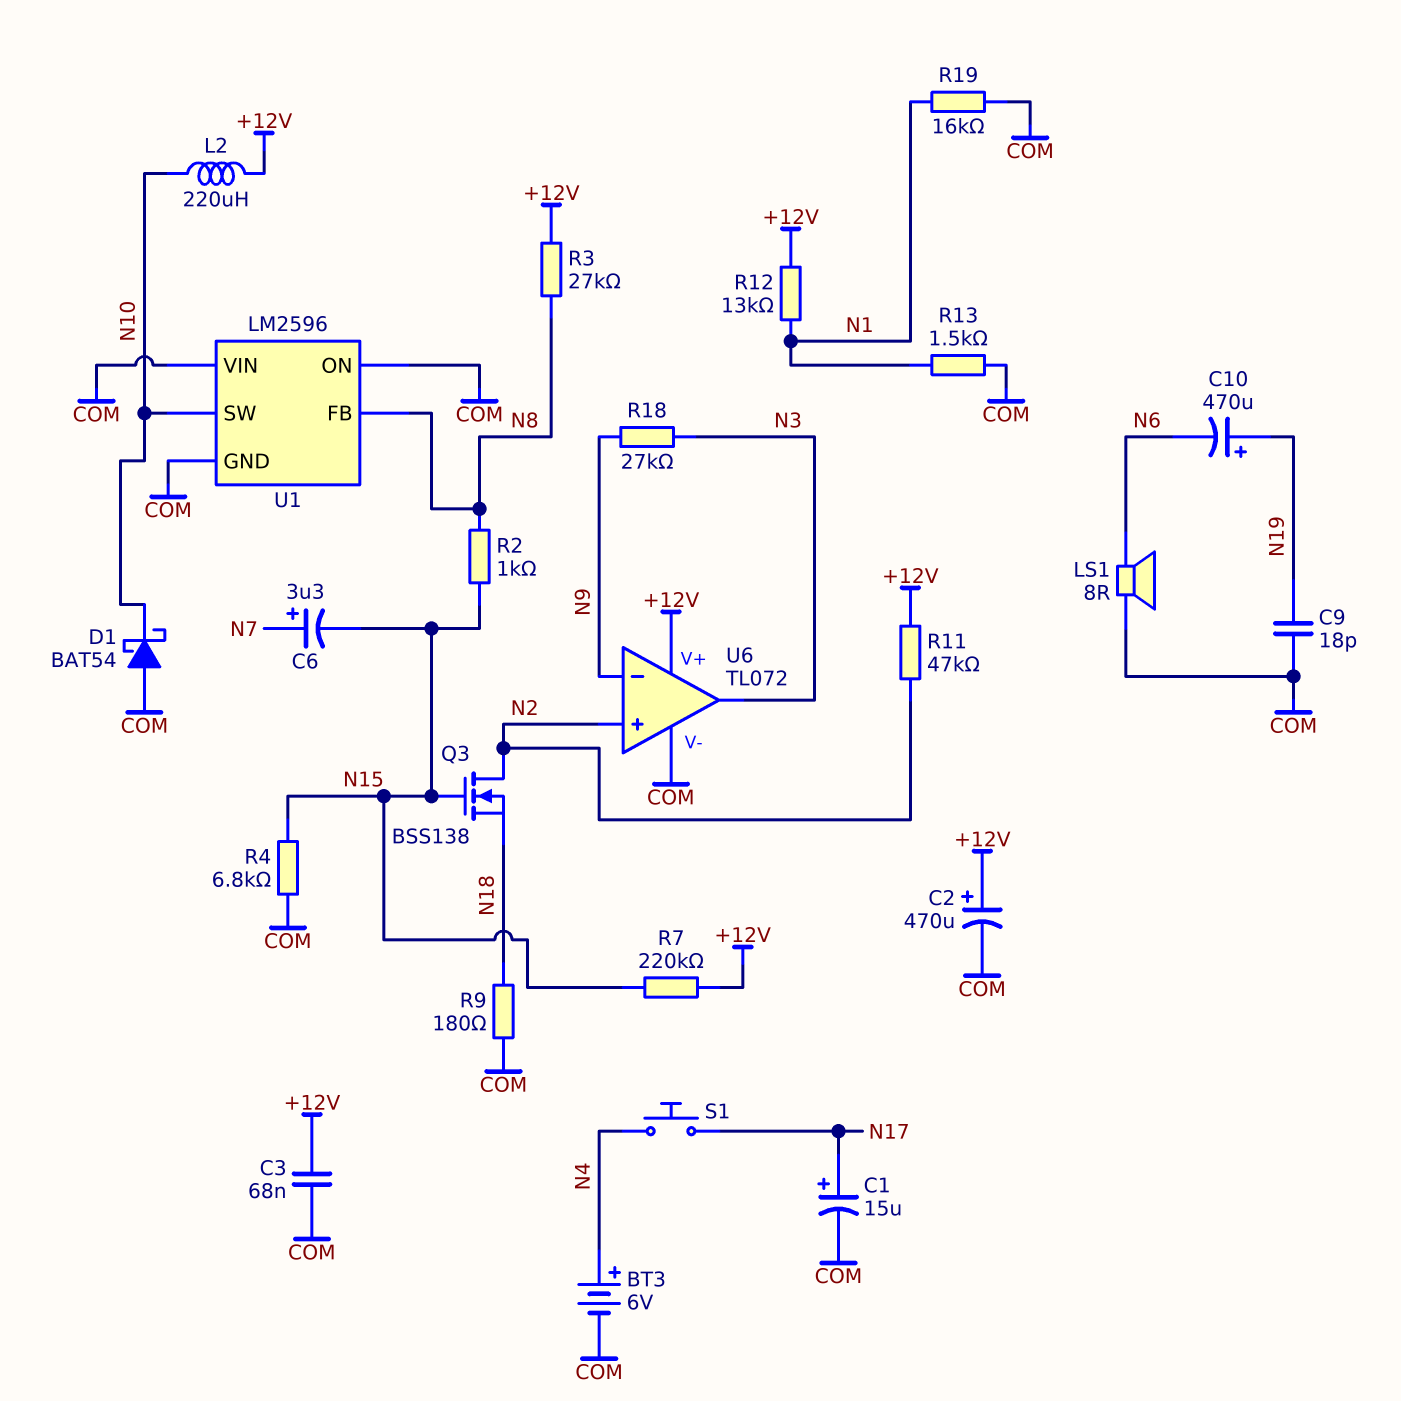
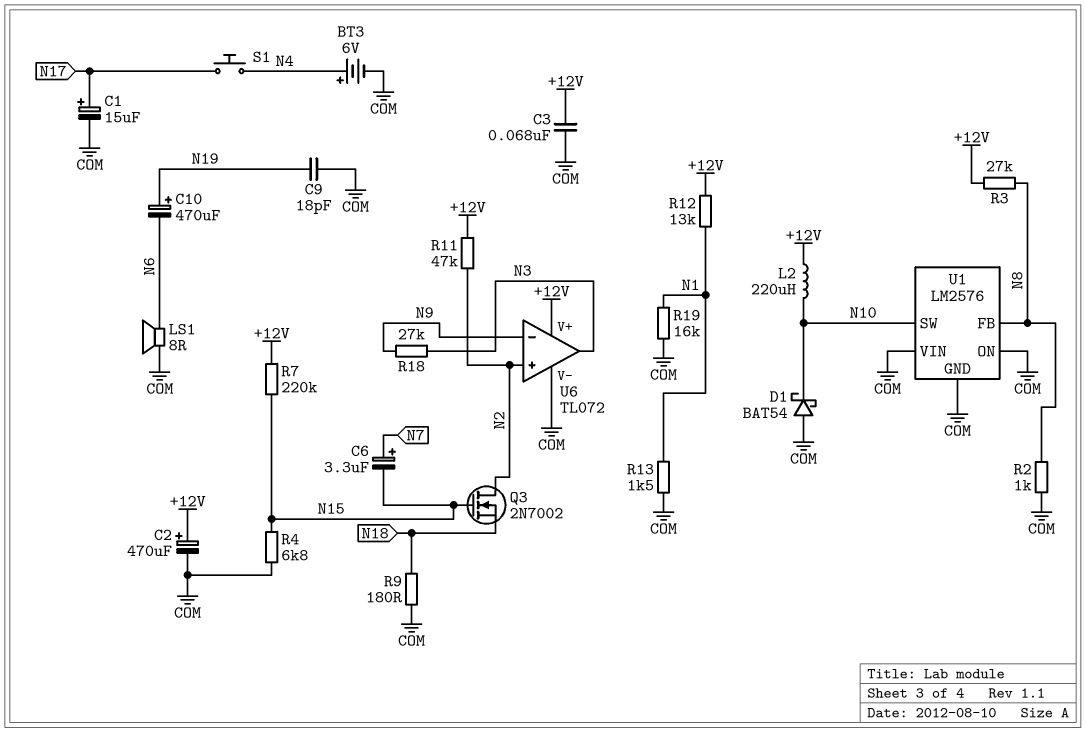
Q3: NMOS BSS138 (G N15, D N2, S N18) -> NMOS 2N7002 (G N15, D N2, S N18)
R2: 1k (N8, N15) -> 1k (COM, N8)
U1: LM2596 -> LM2576

